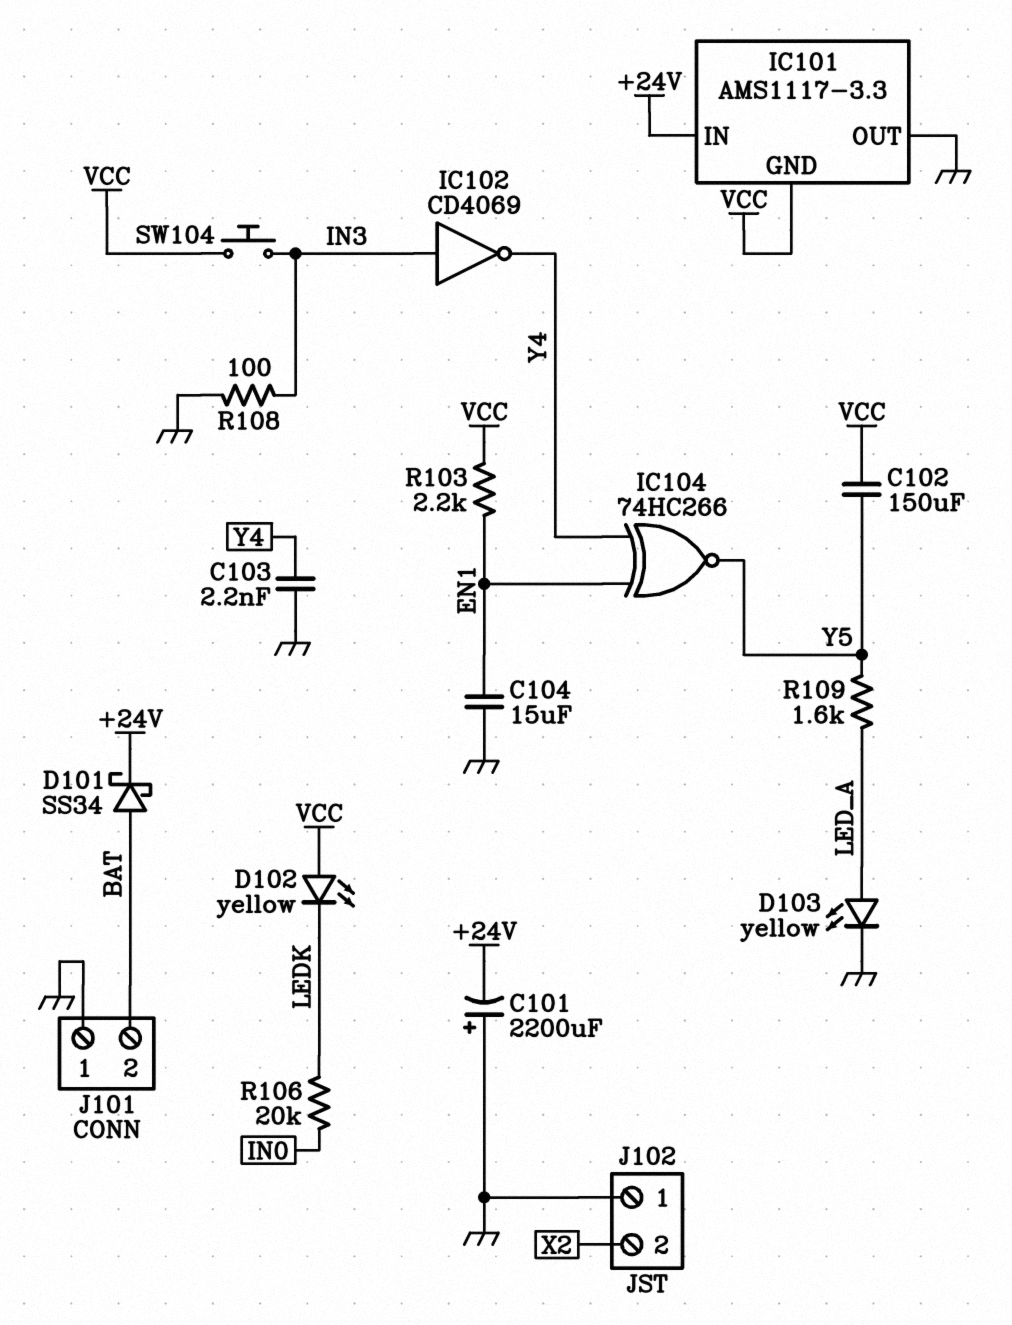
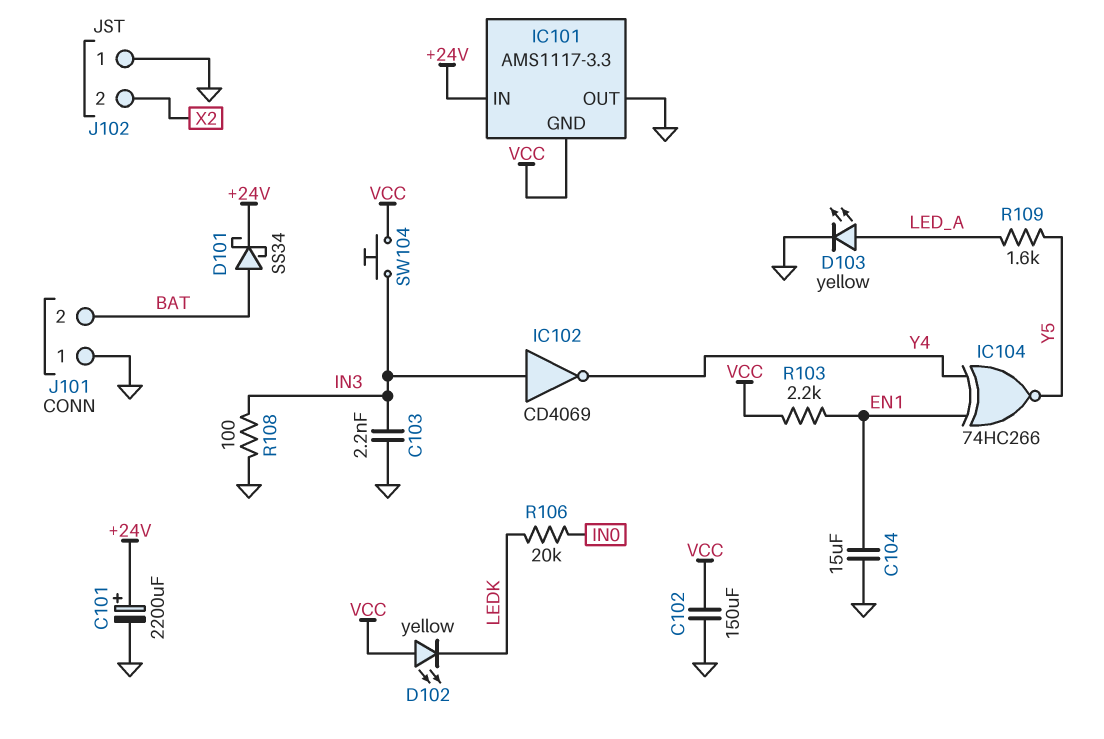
C101: 2200uF (plus GND, minus +24V) -> 2200uF (plus +24V, minus GND)
C102: 150uF (VCC, Y5) -> 150uF (GND, VCC)
C103: 2.2nF (GND, Y4) -> 2.2nF (GND, IN3)

